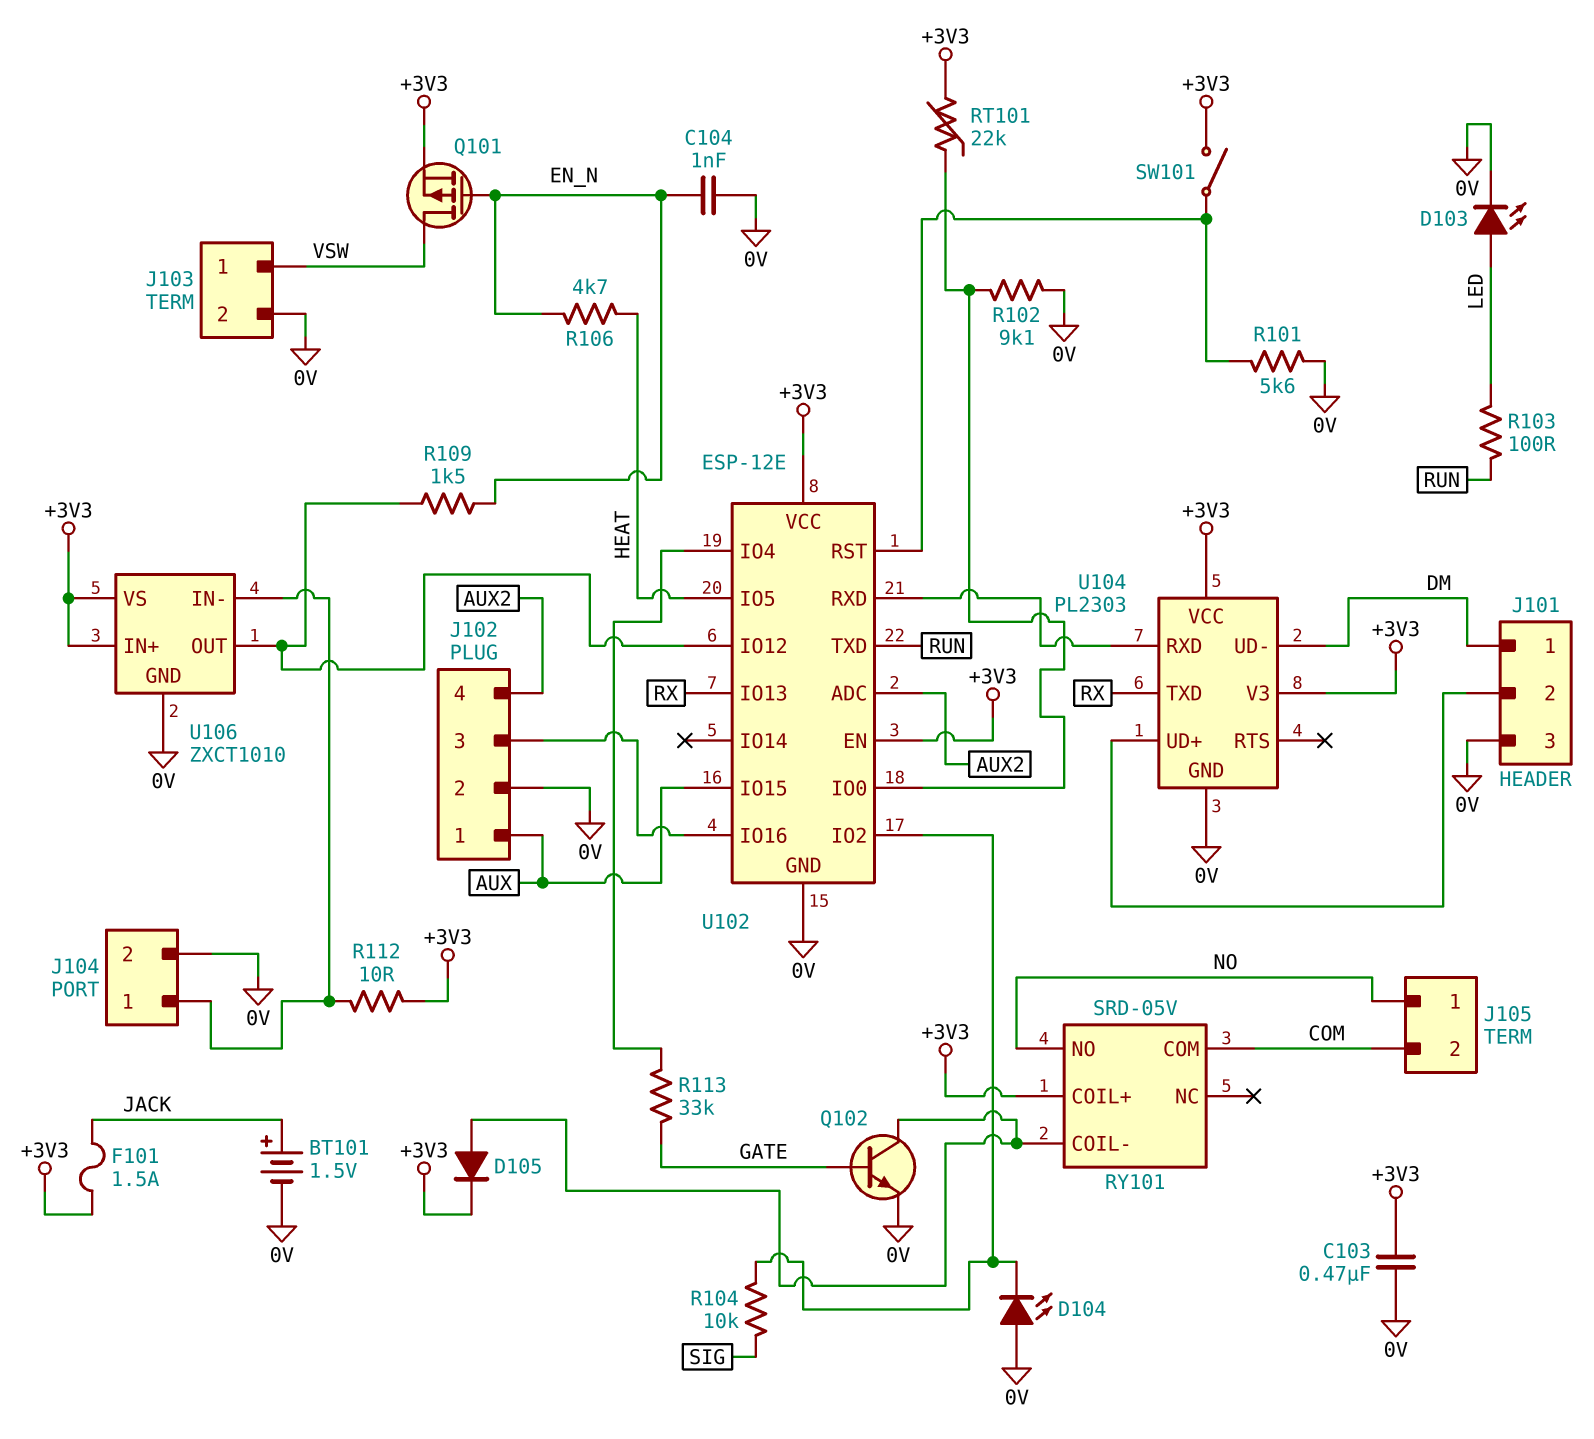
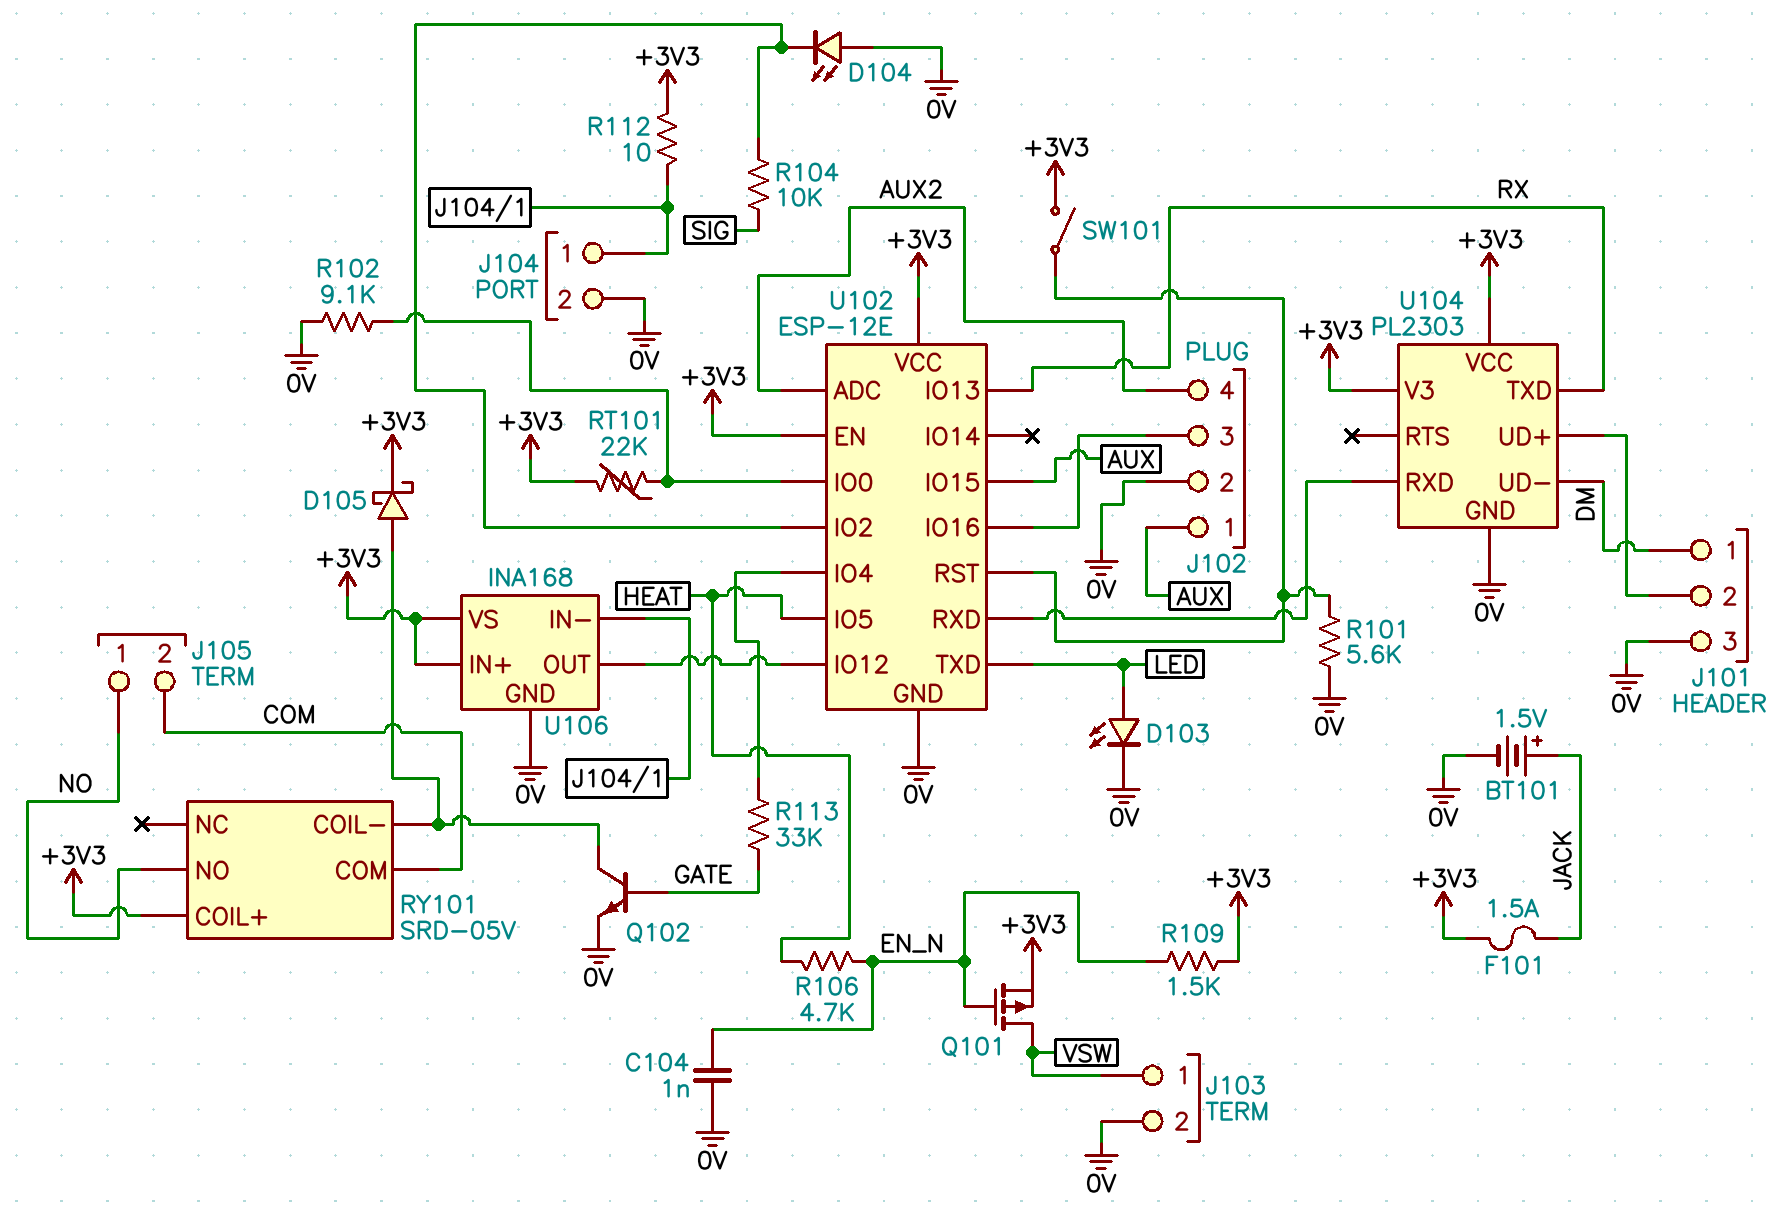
C103: 470nF (+3V3, 0V) -> none
D105: diode (A RY101/COIL-, K +3V3) -> schottky (A RY101/COIL-, K +3V3)
R103: 100 (LED, RUN) -> none
R109: 1.5k (EN_N, U102/IO12) -> 1.5k (+3V3, EN_N)
U102 pin TXD: RUN -> LED
U106: ZXCT1010 -> INA168

